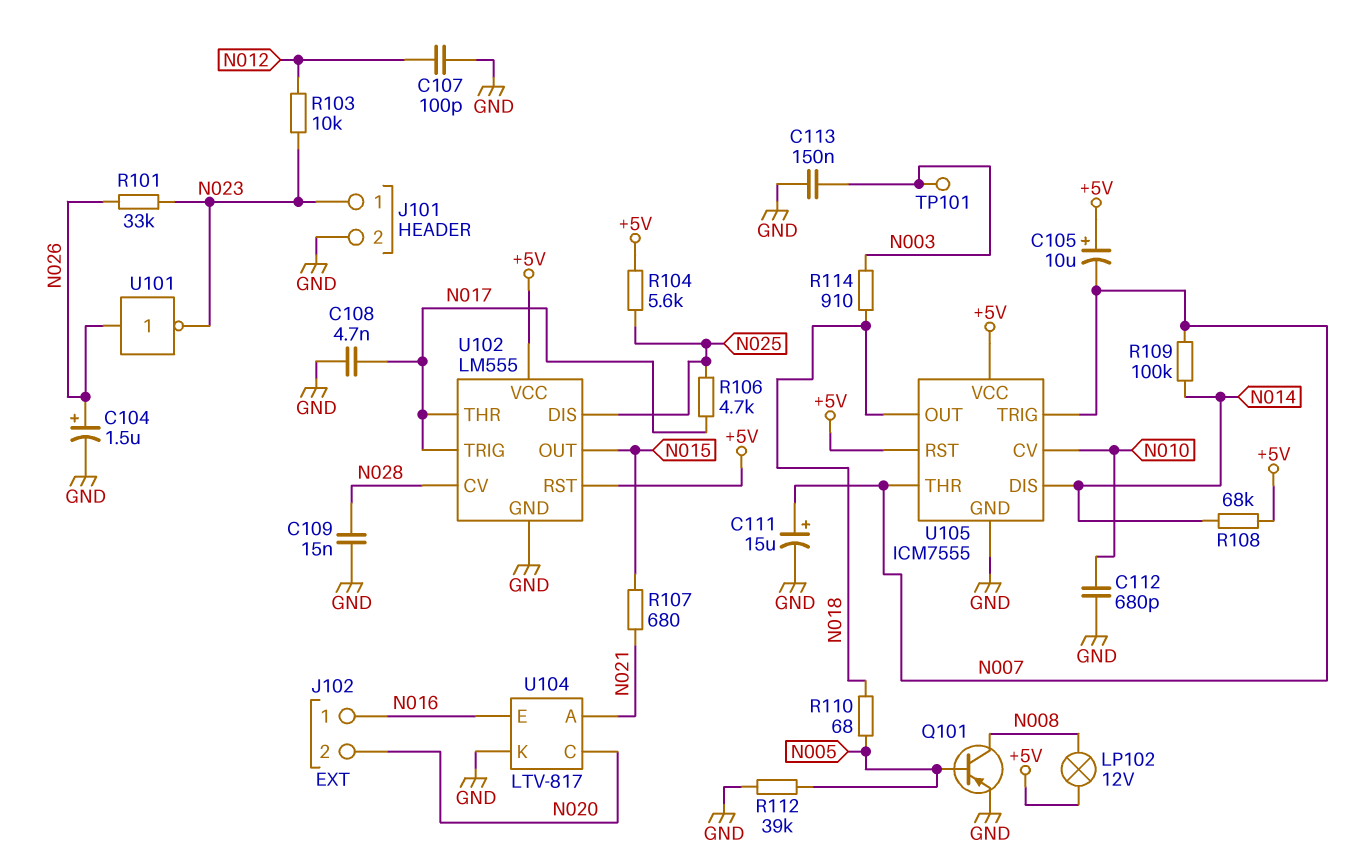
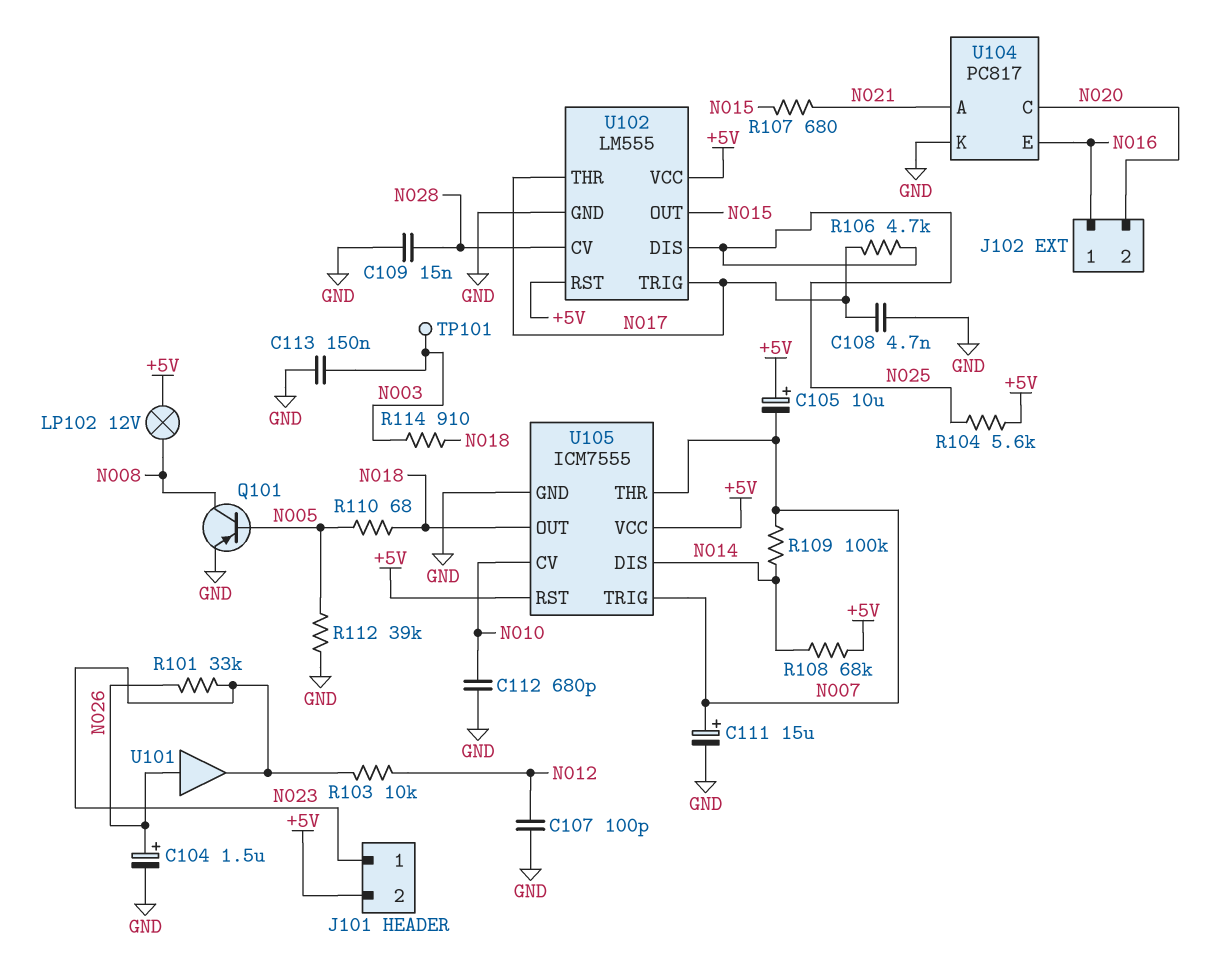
J101 pin 2: GND -> +5V
U101: NOT (in N026, out N023) -> buffer (in N026, out N023)
U104: LTV-817 -> PC817

